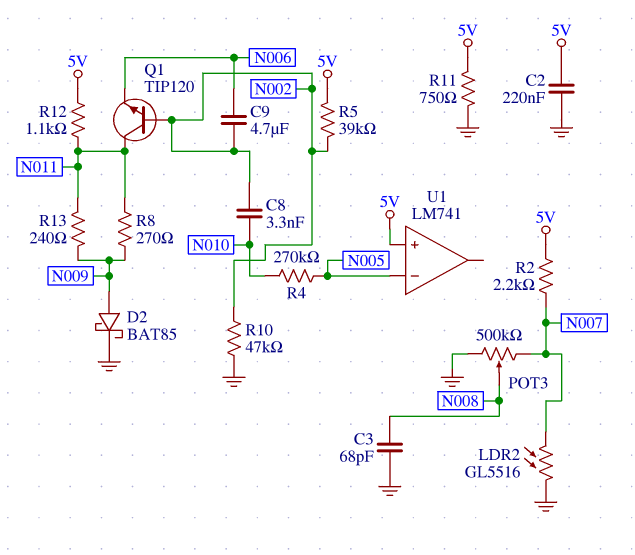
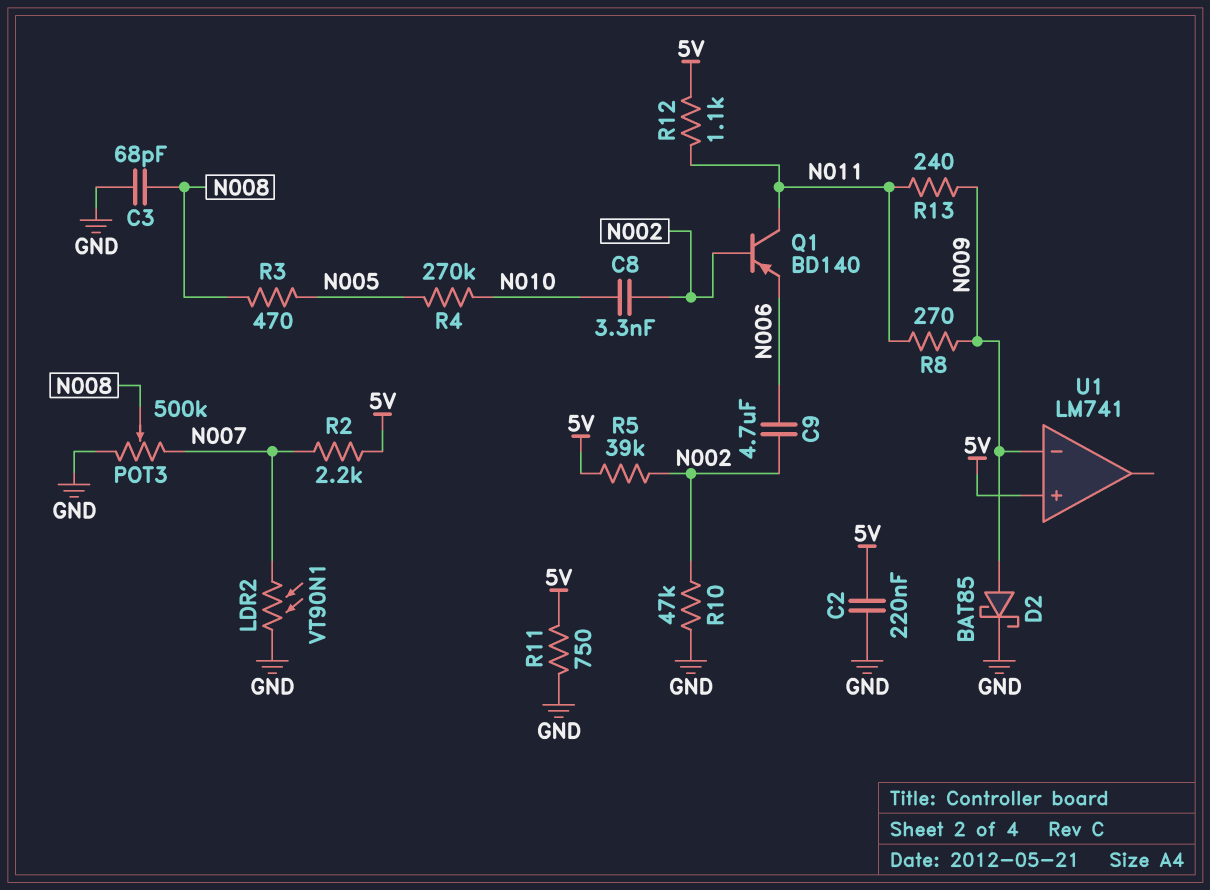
LDR2: GL5516 (GND, N007) -> VT90N1 (GND, N007)
Q1: NPN TIP120 (B N002, C N011, E N006) -> PNP BD140 (B N002, C N011, E N006)
R3: none -> 470 (N005, N008)
U1 pin in-: N005 -> N009

